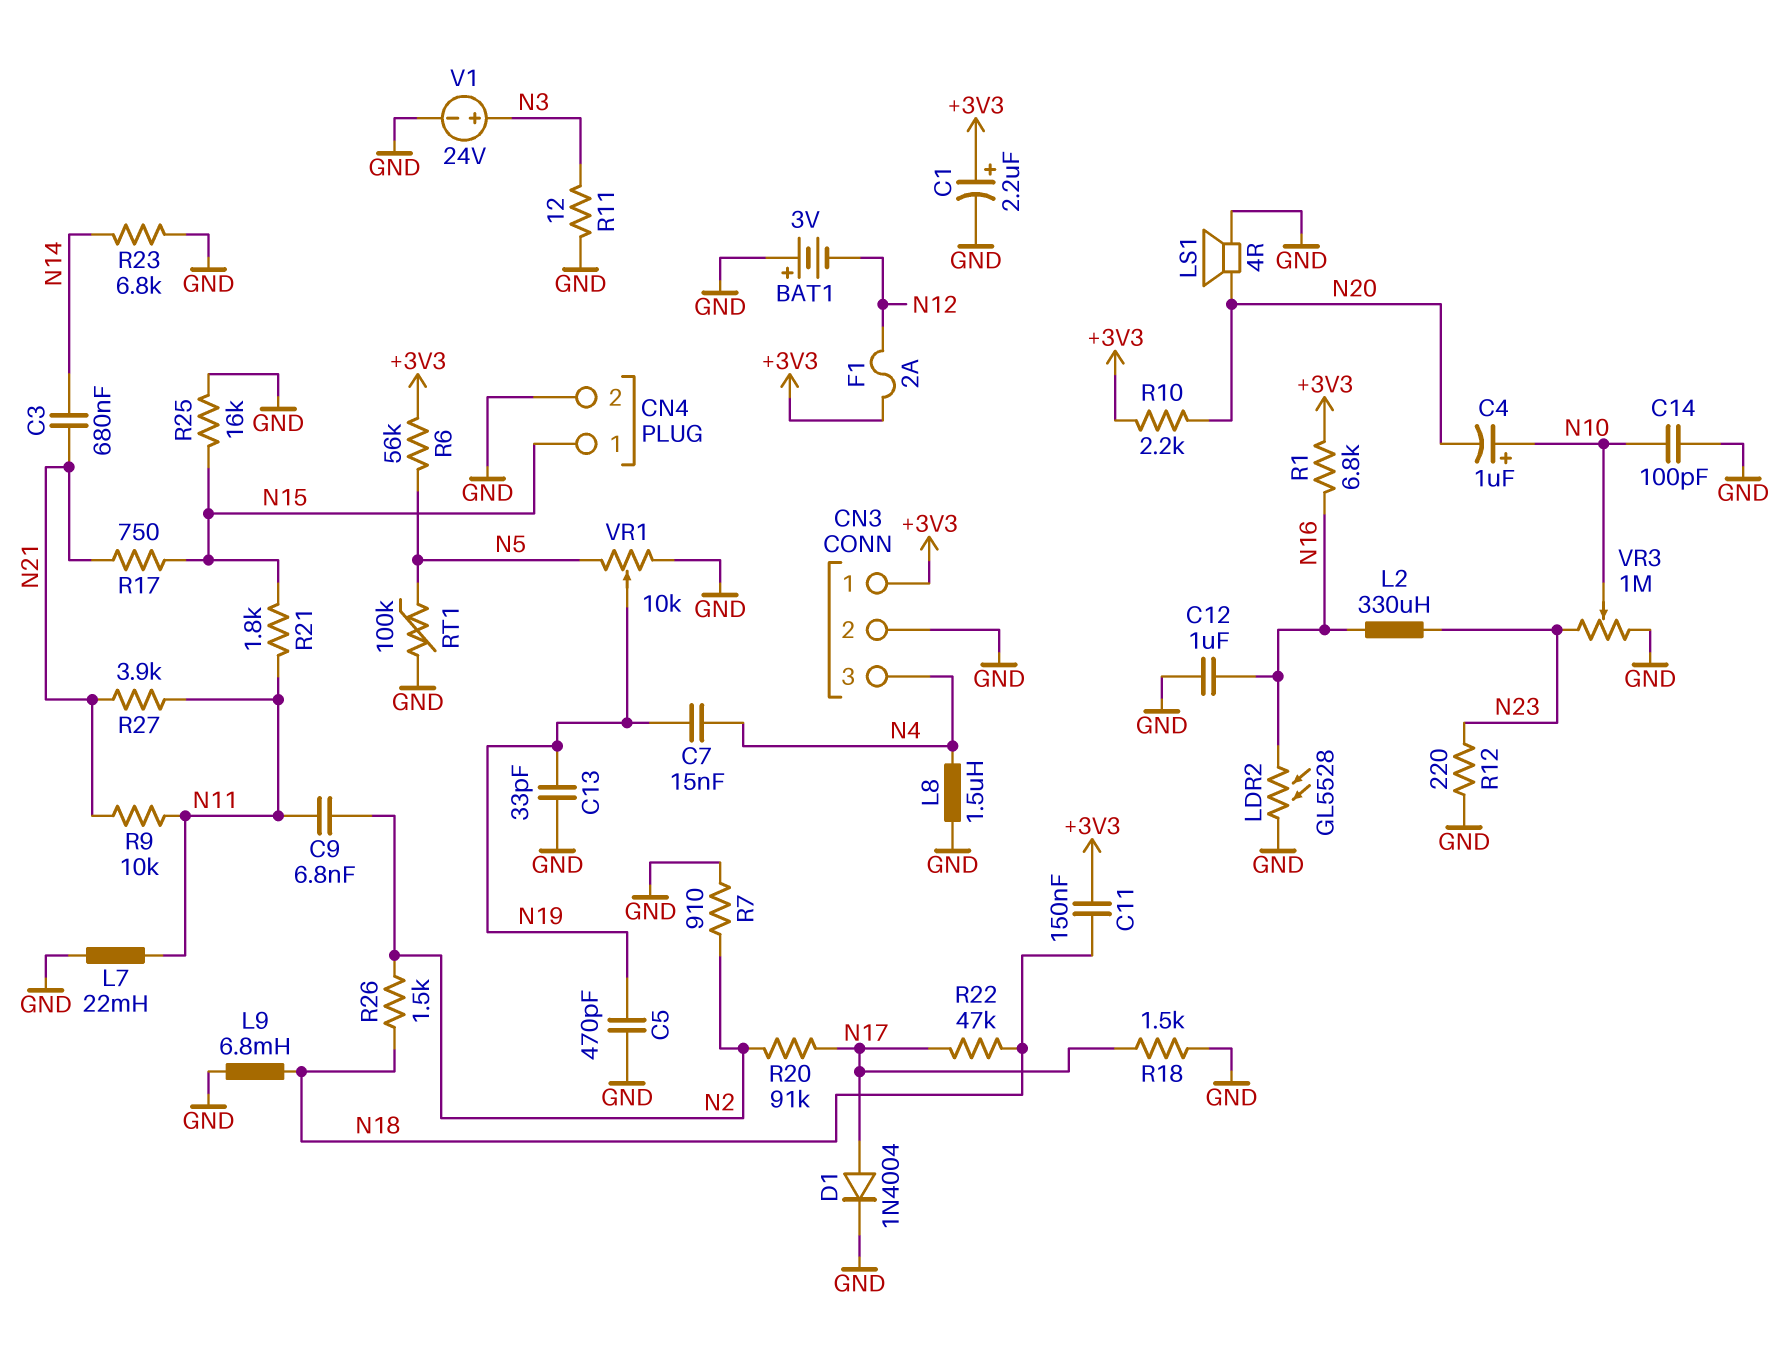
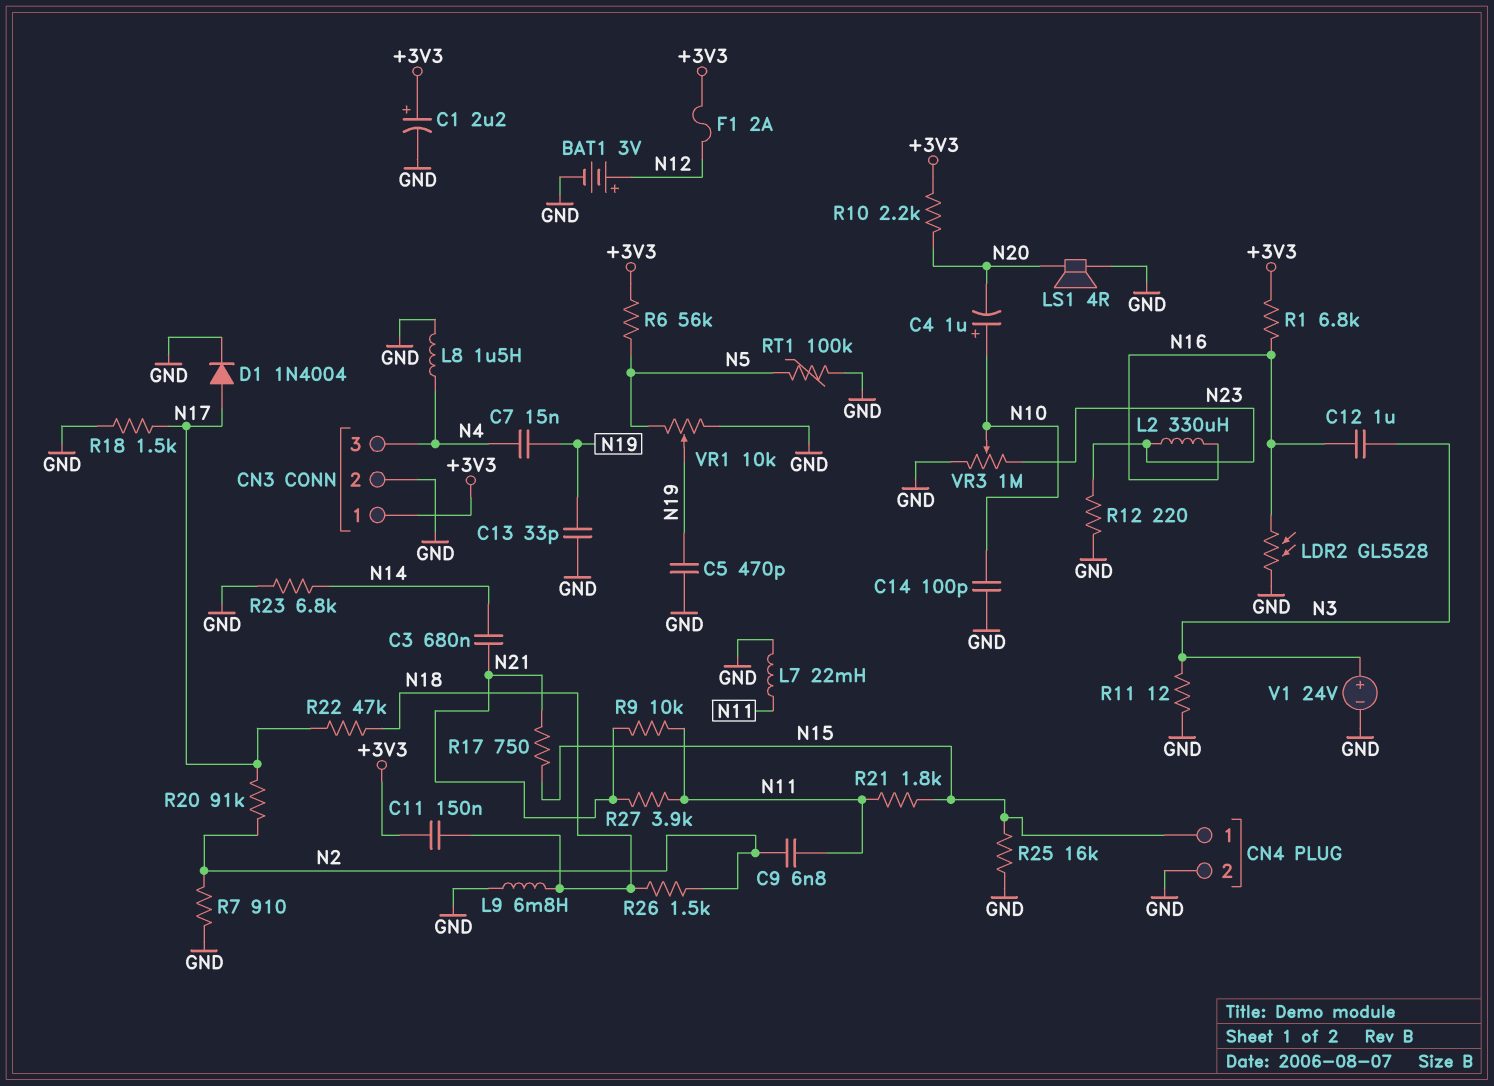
BAT1: 3V (plus GND, minus N12) -> 3V (plus N12, minus GND)
C12: 1uF (GND, N16) -> 1uF (N3, N16)

